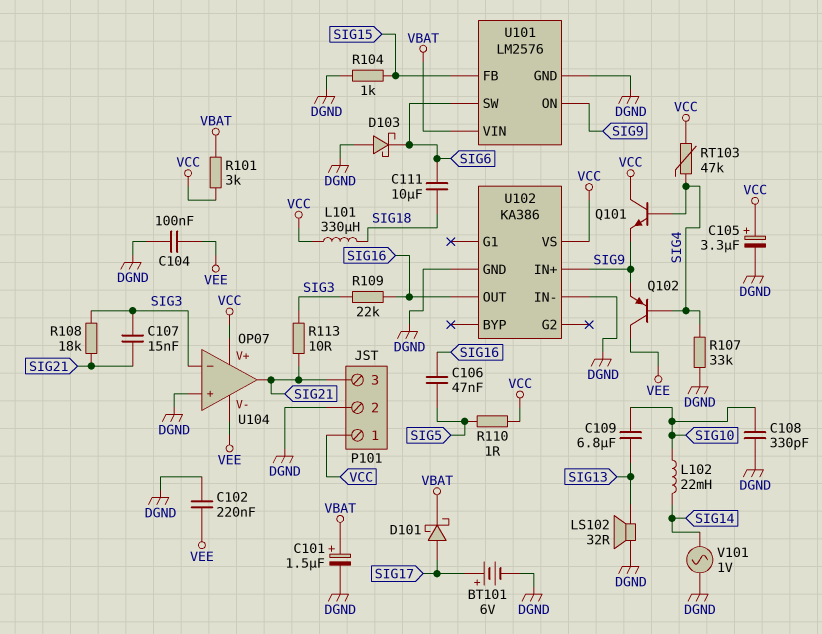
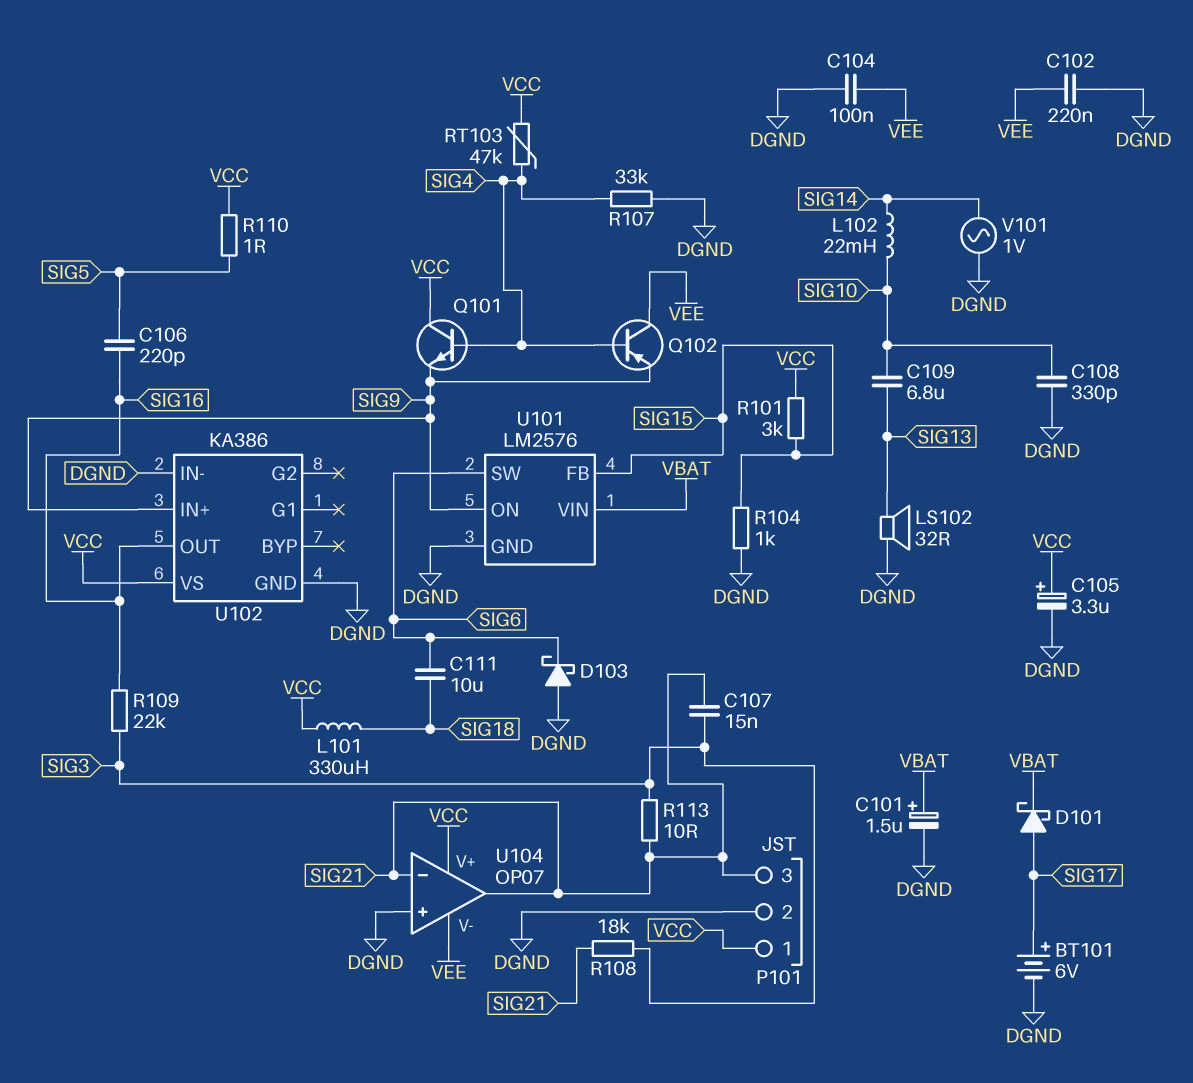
C106: 47nF (SIG5, SIG16) -> 220pF (SIG5, SIG16)
R101: 3k (VBAT, VCC) -> 3k (SIG15, VCC)
U104 pin in-: SIG3 -> SIG21

